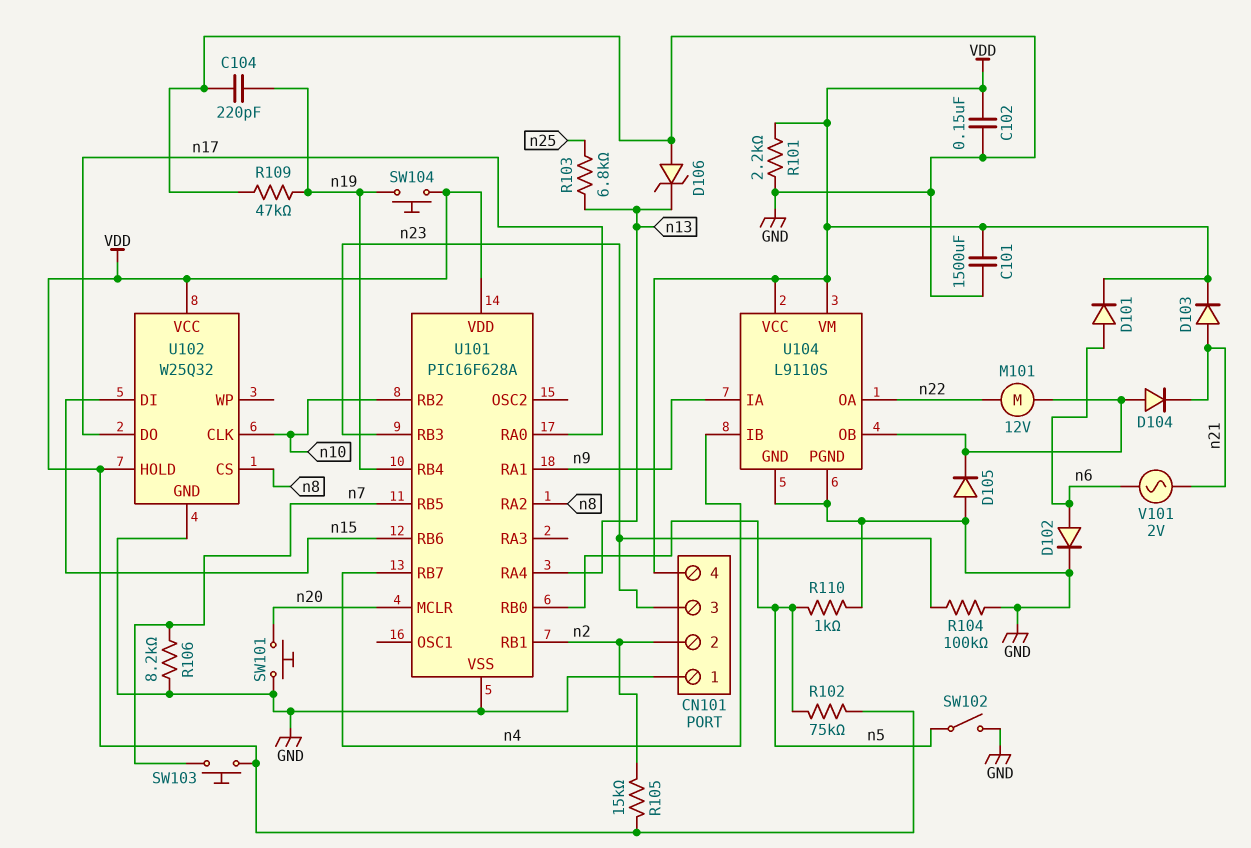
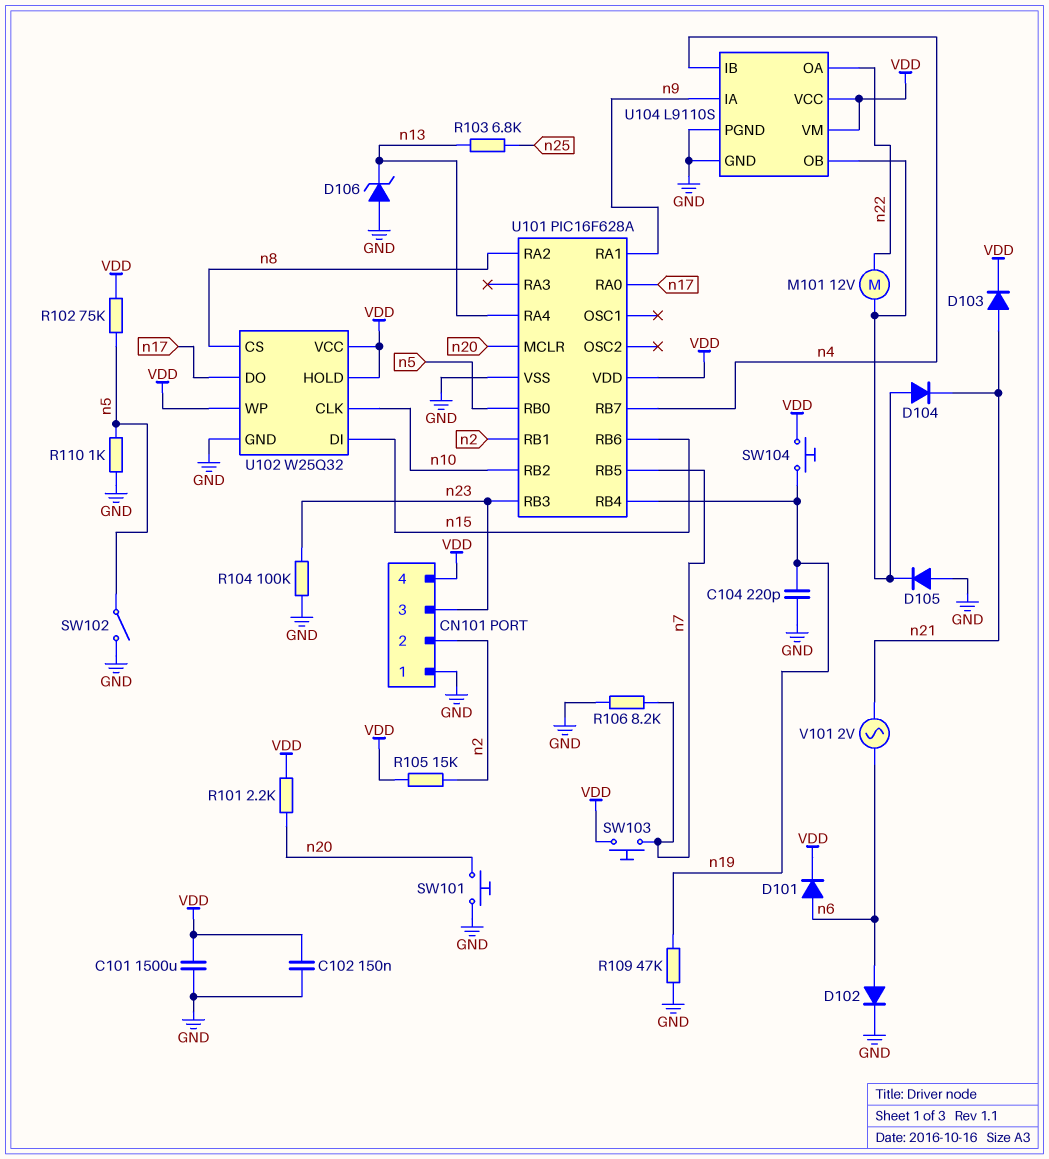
R101: 2.2k (GND, VDD) -> 2.2k (VDD, n20)
U102 pin WP: none -> VDD

